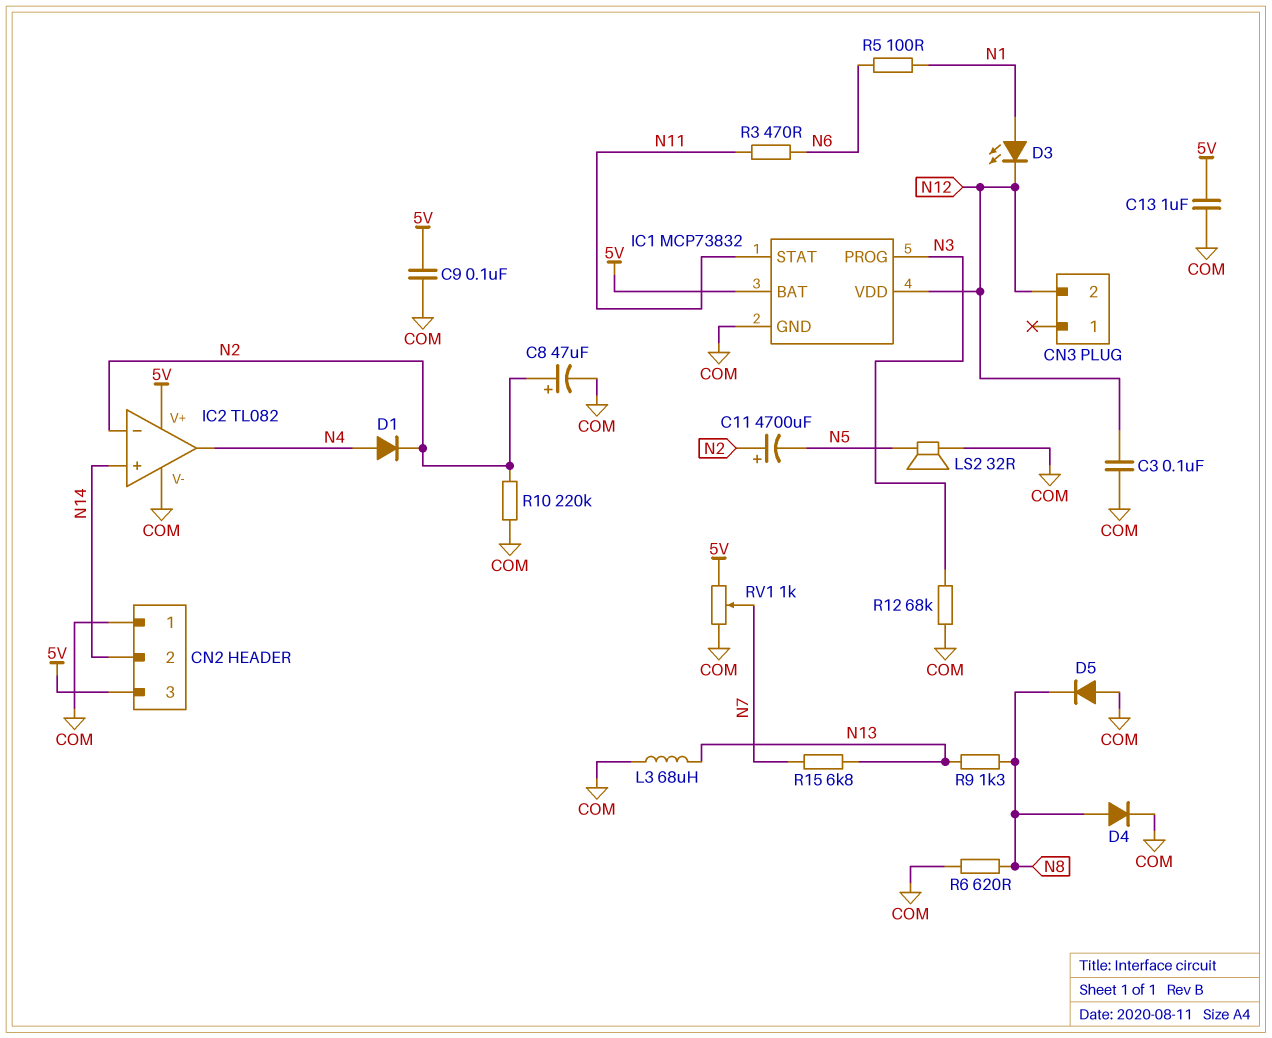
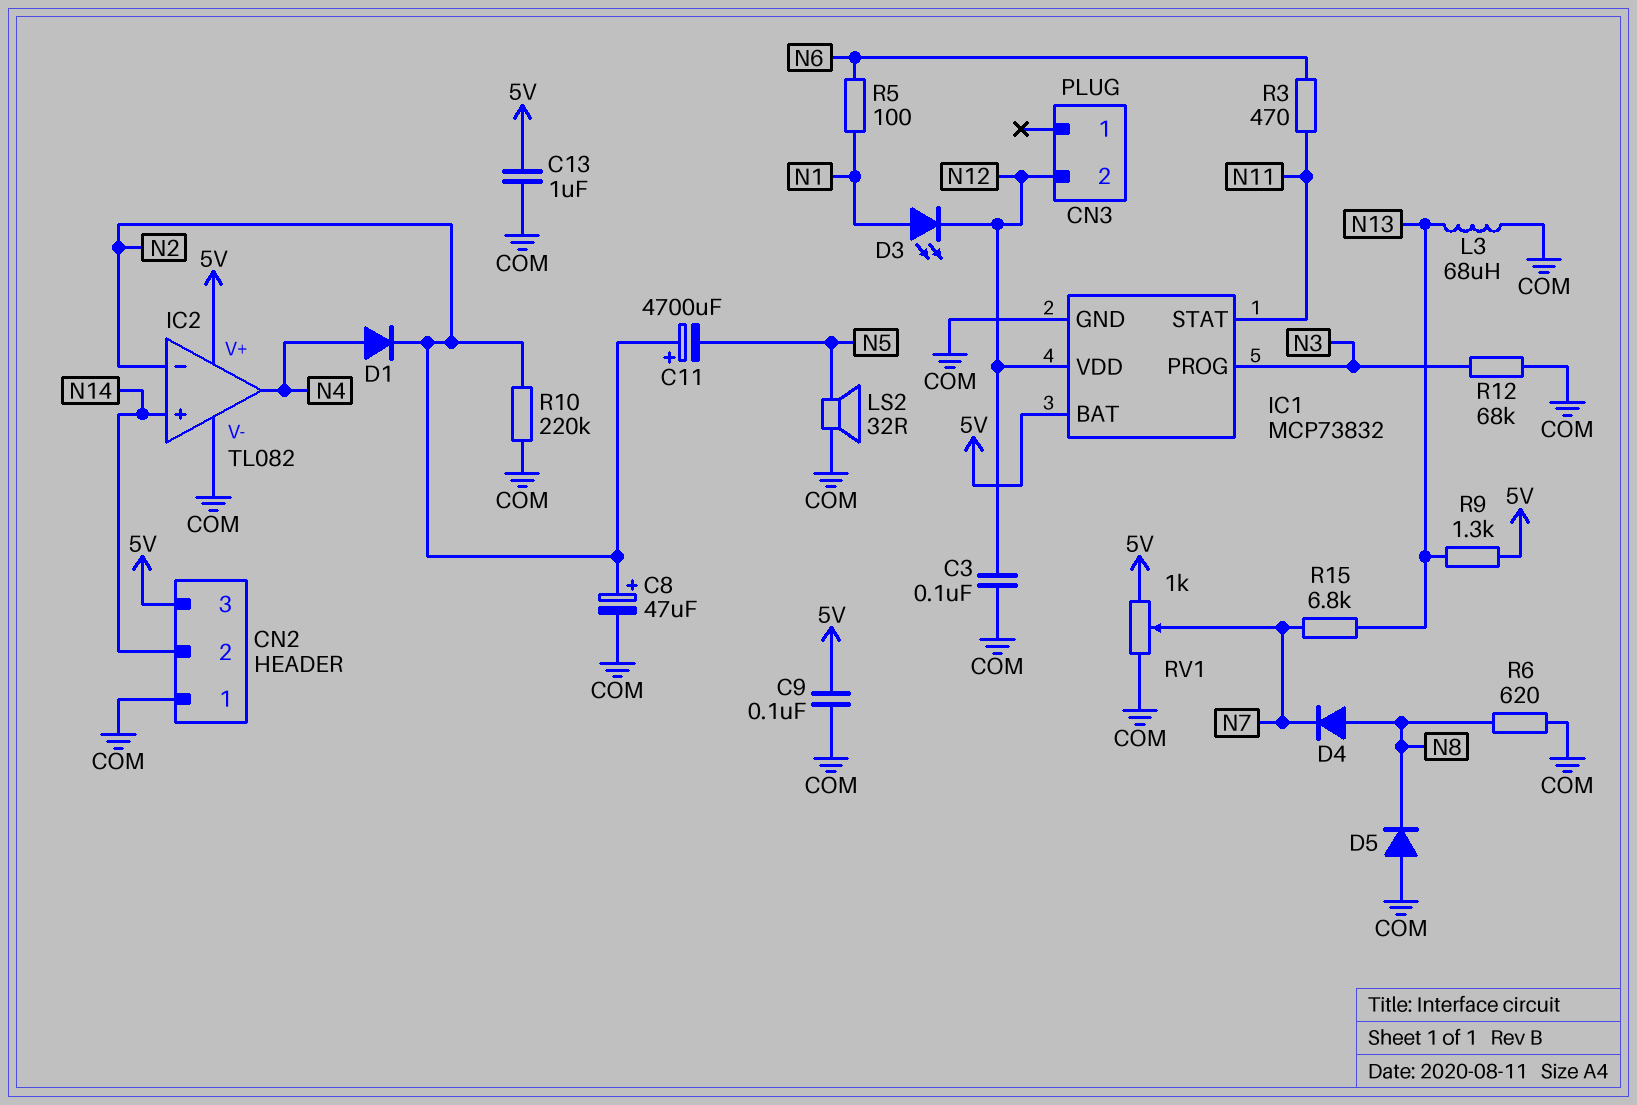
D4: diode (A N8, K COM) -> diode (A N8, K N7)
R9: 1.3k (N8, N13) -> 1.3k (5V, N13)

